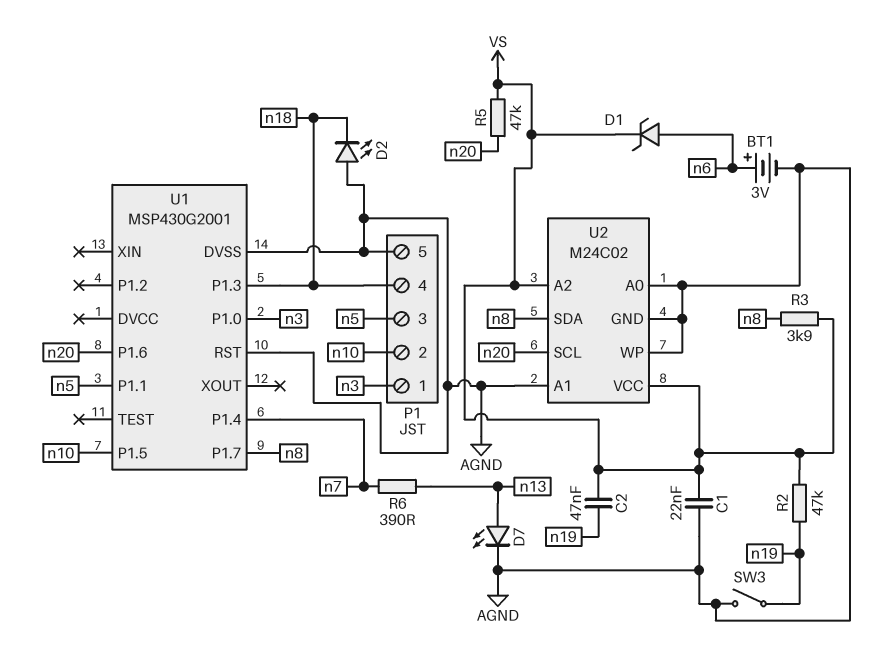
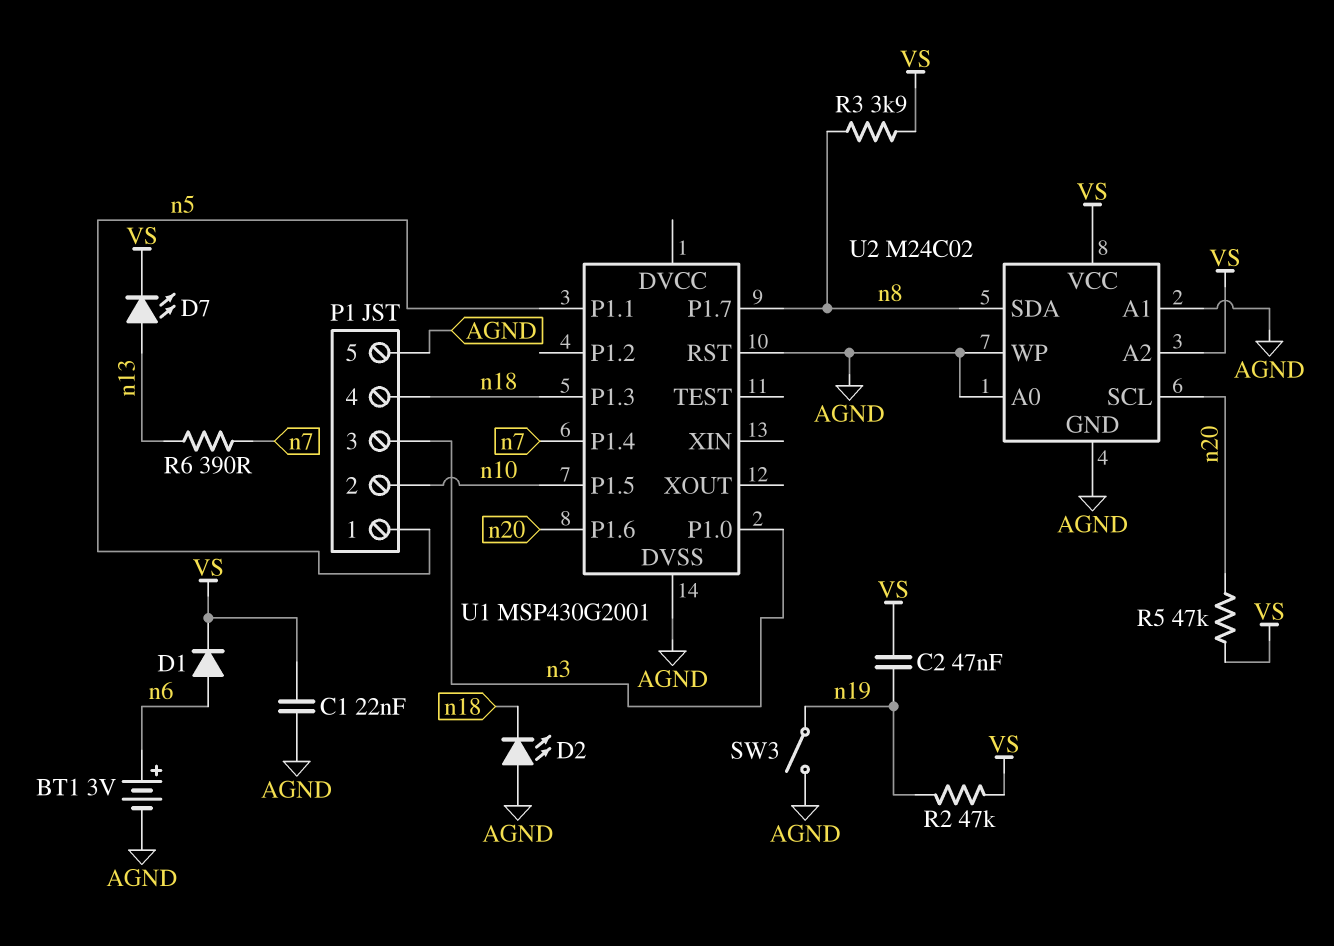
D1: zener (A n6, K VS) -> diode (A n6, K VS)
D7: LED (A n13, K AGND) -> LED (A n13, K VS)
P1 pin 1: n3 -> n5
P1 pin 3: n5 -> n3

